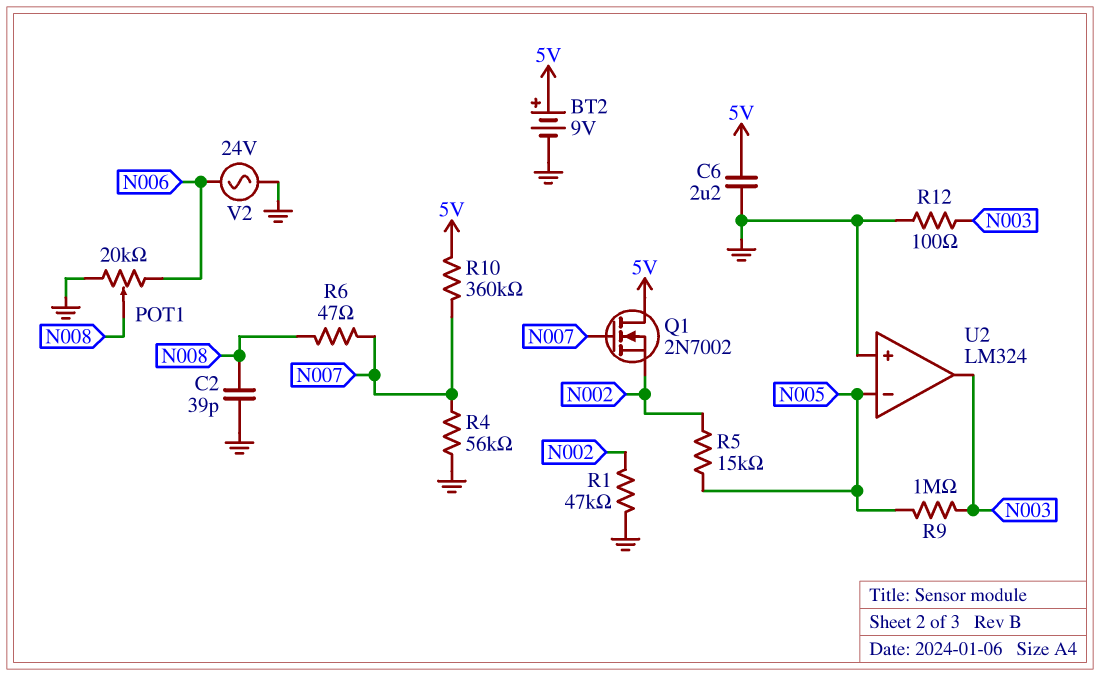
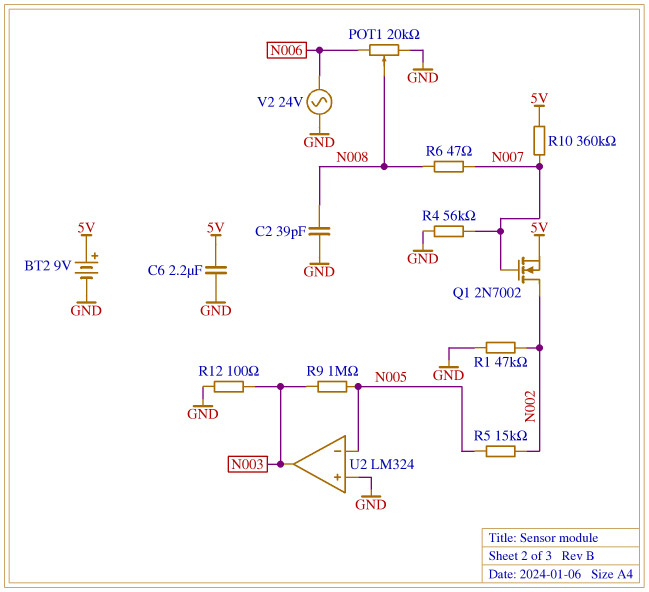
Q1: NMOS 2N7002 (G N007, D 5V, S N002) -> NMOS 2N7002 (G N007, D N002, S 5V)

